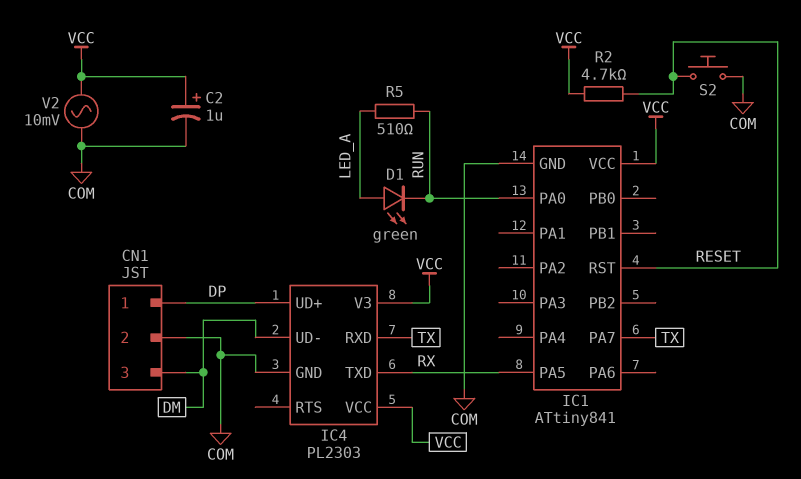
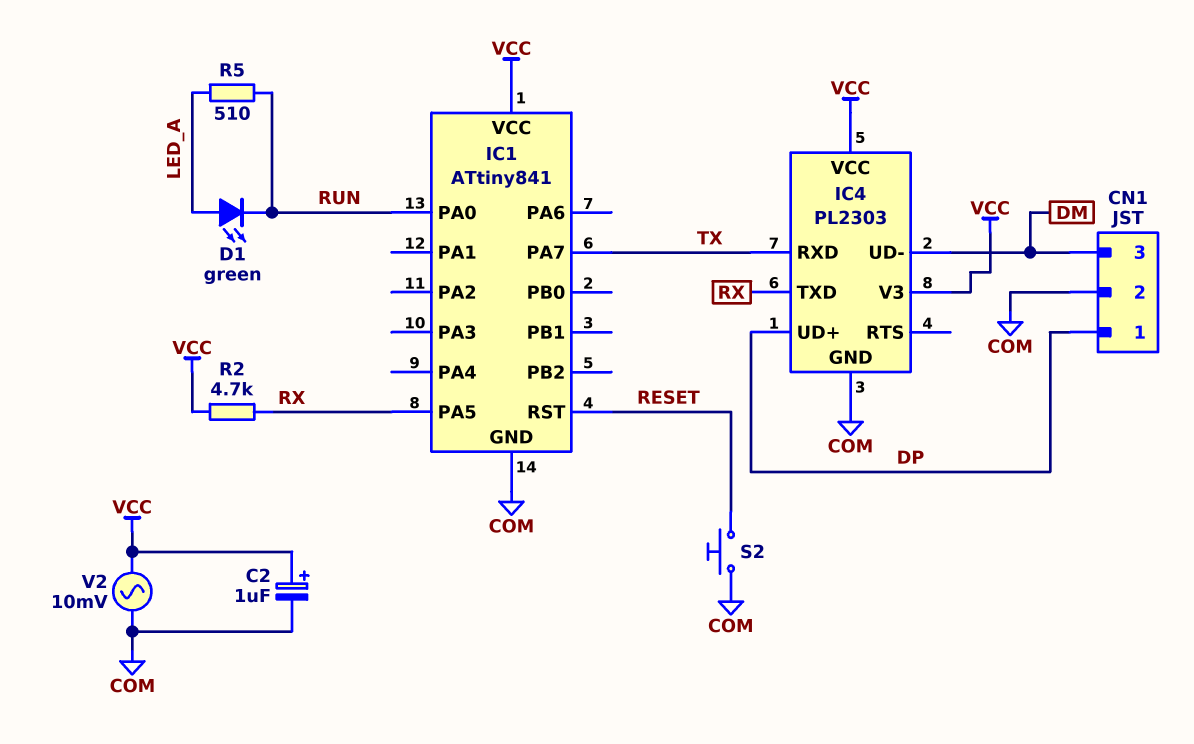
R2: 4.7k (RESET, VCC) -> 4.7k (RX, VCC)

